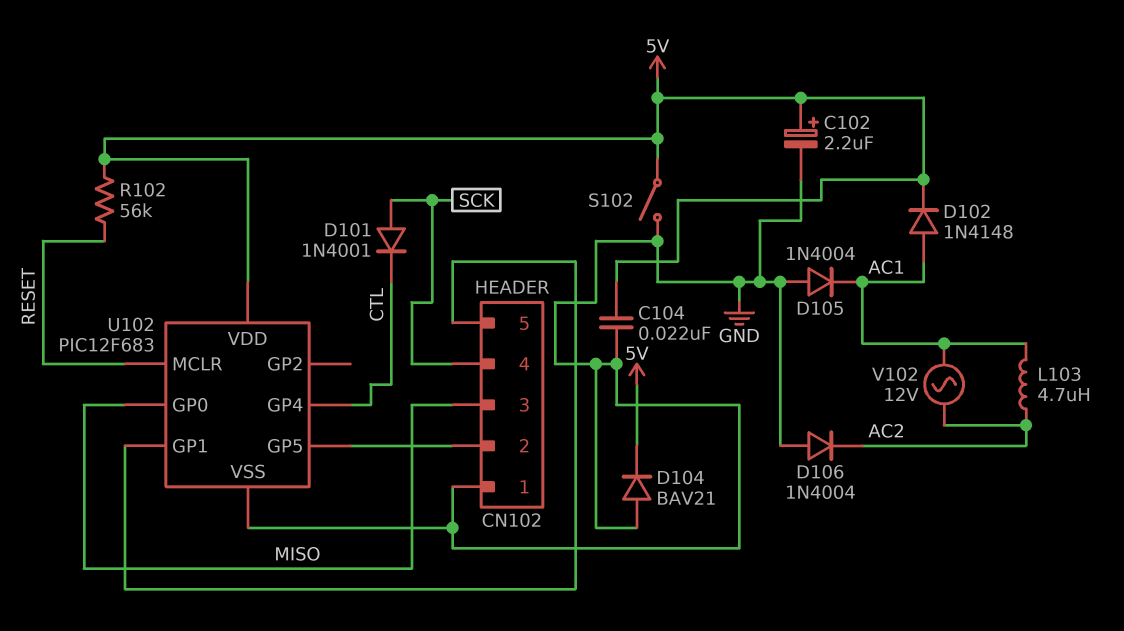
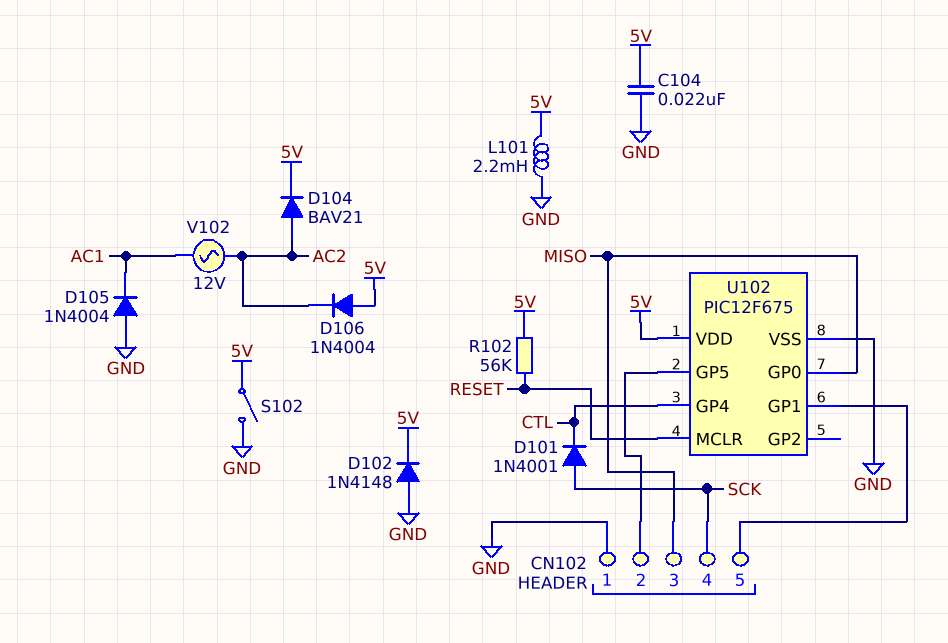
C102: 2.2uF (plus 5V, minus GND) -> none
D102: diode 1N4148 (A AC1, K 5V) -> diode 1N4148 (A GND, K 5V)
D104: diode BAV21 (A GND, K 5V) -> diode BAV21 (A AC2, K 5V)
D106: diode 1N4004 (A GND, K AC2) -> diode 1N4004 (A 5V, K AC2)
L101: none -> 2.2mH (5V, GND)
L103: 4.7uH (AC1, AC2) -> none
U102: PIC12F683 -> PIC12F675

